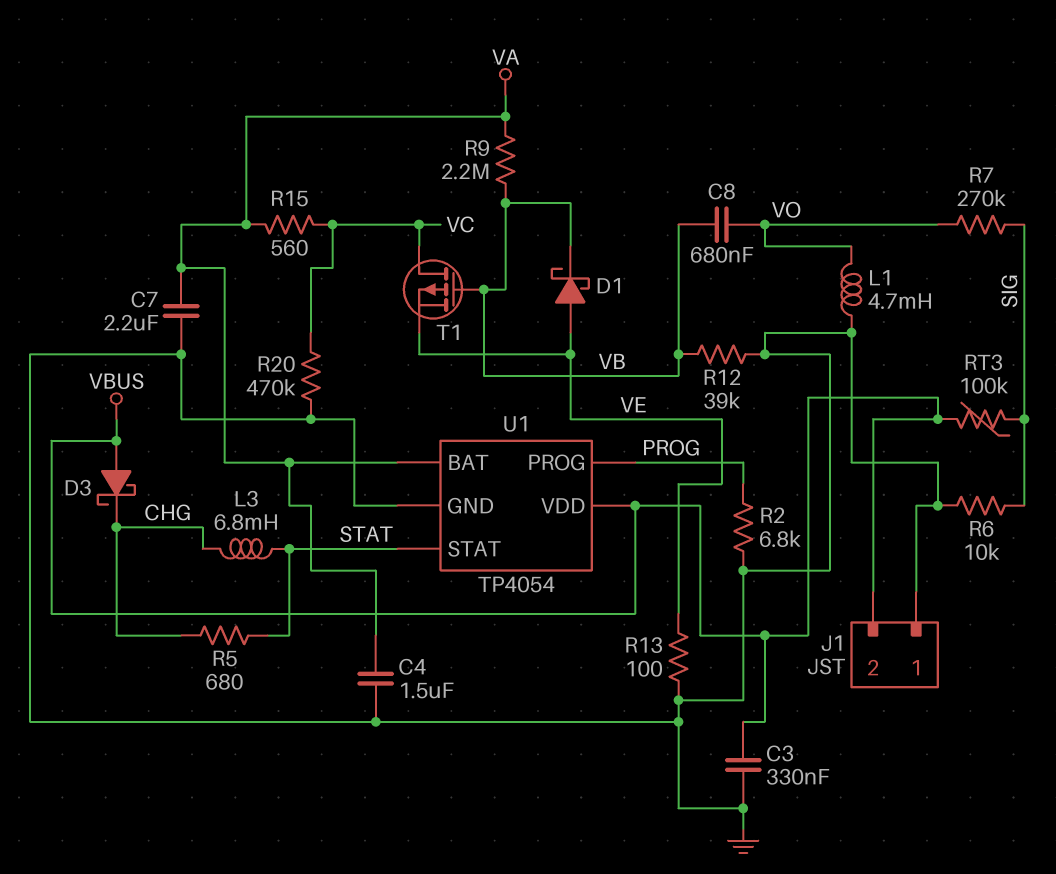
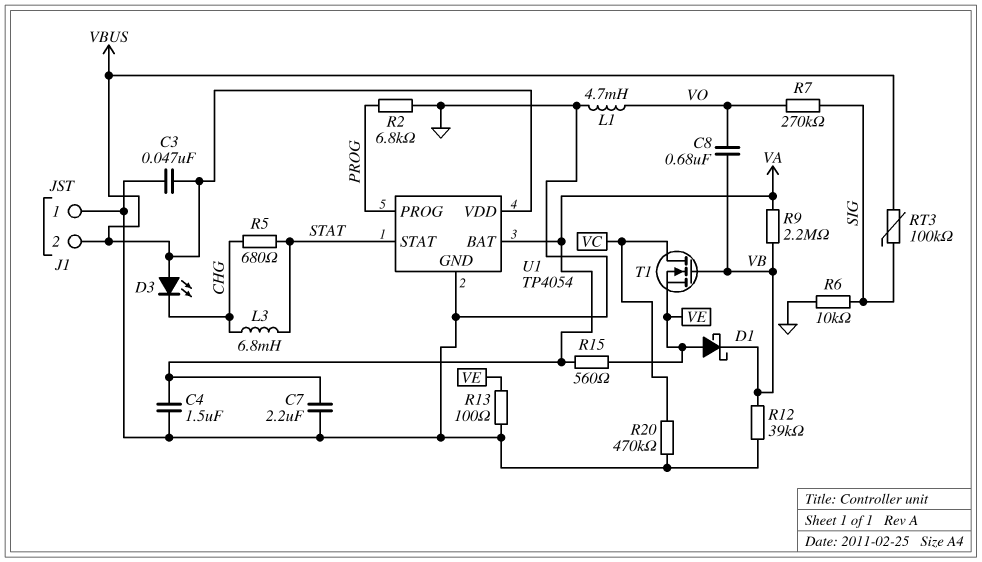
C3: 330nF (GND, VBUS) -> 47nF (GND, VBUS)
D3: schottky (A VBUS, K CHG) -> LED (A VBUS, K CHG)
R15: 560 (VA, VC) -> 560 (VA, VE)
T1: PMOS (G VB, D VC, S VE) -> NMOS (G VB, D VC, S VE)

